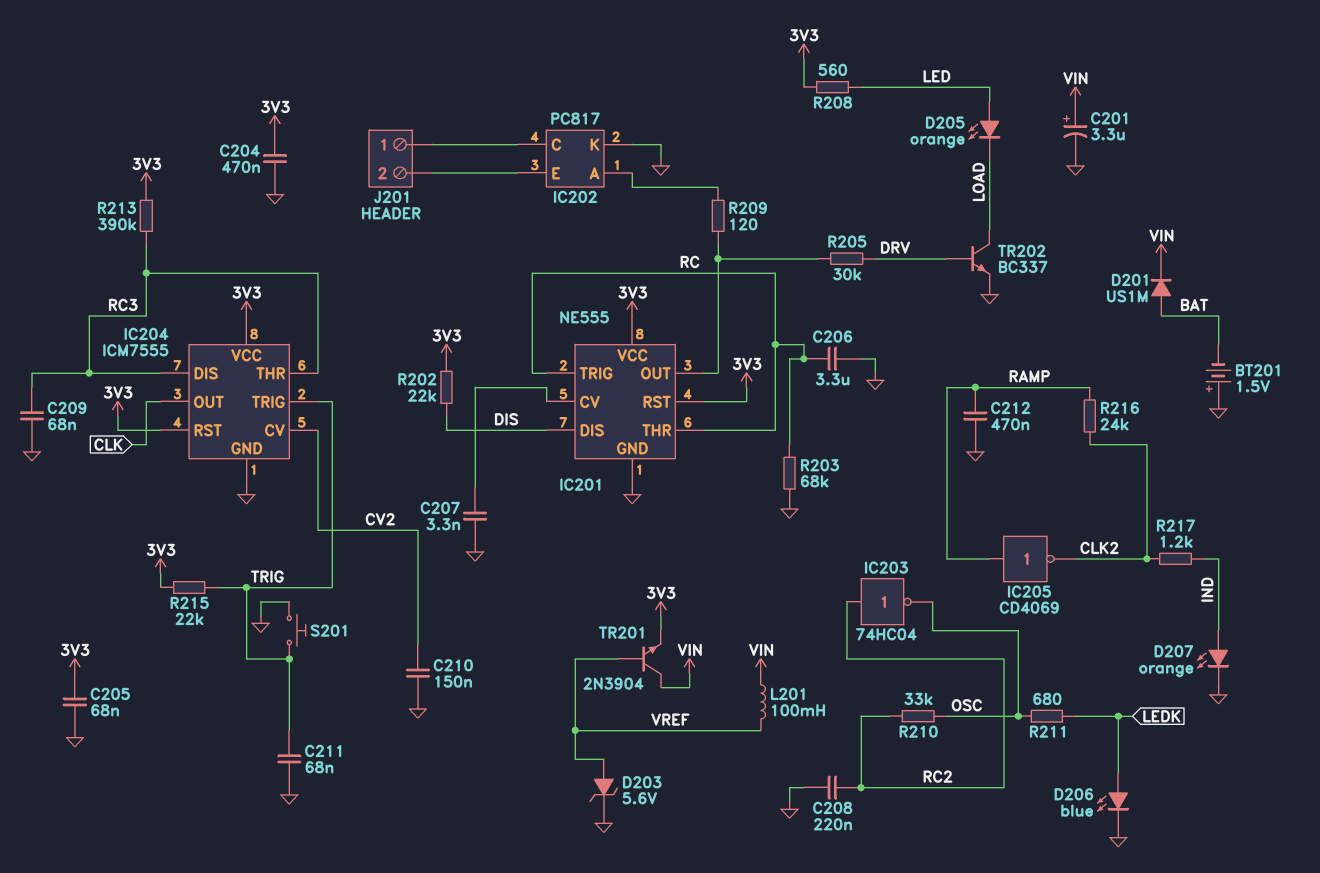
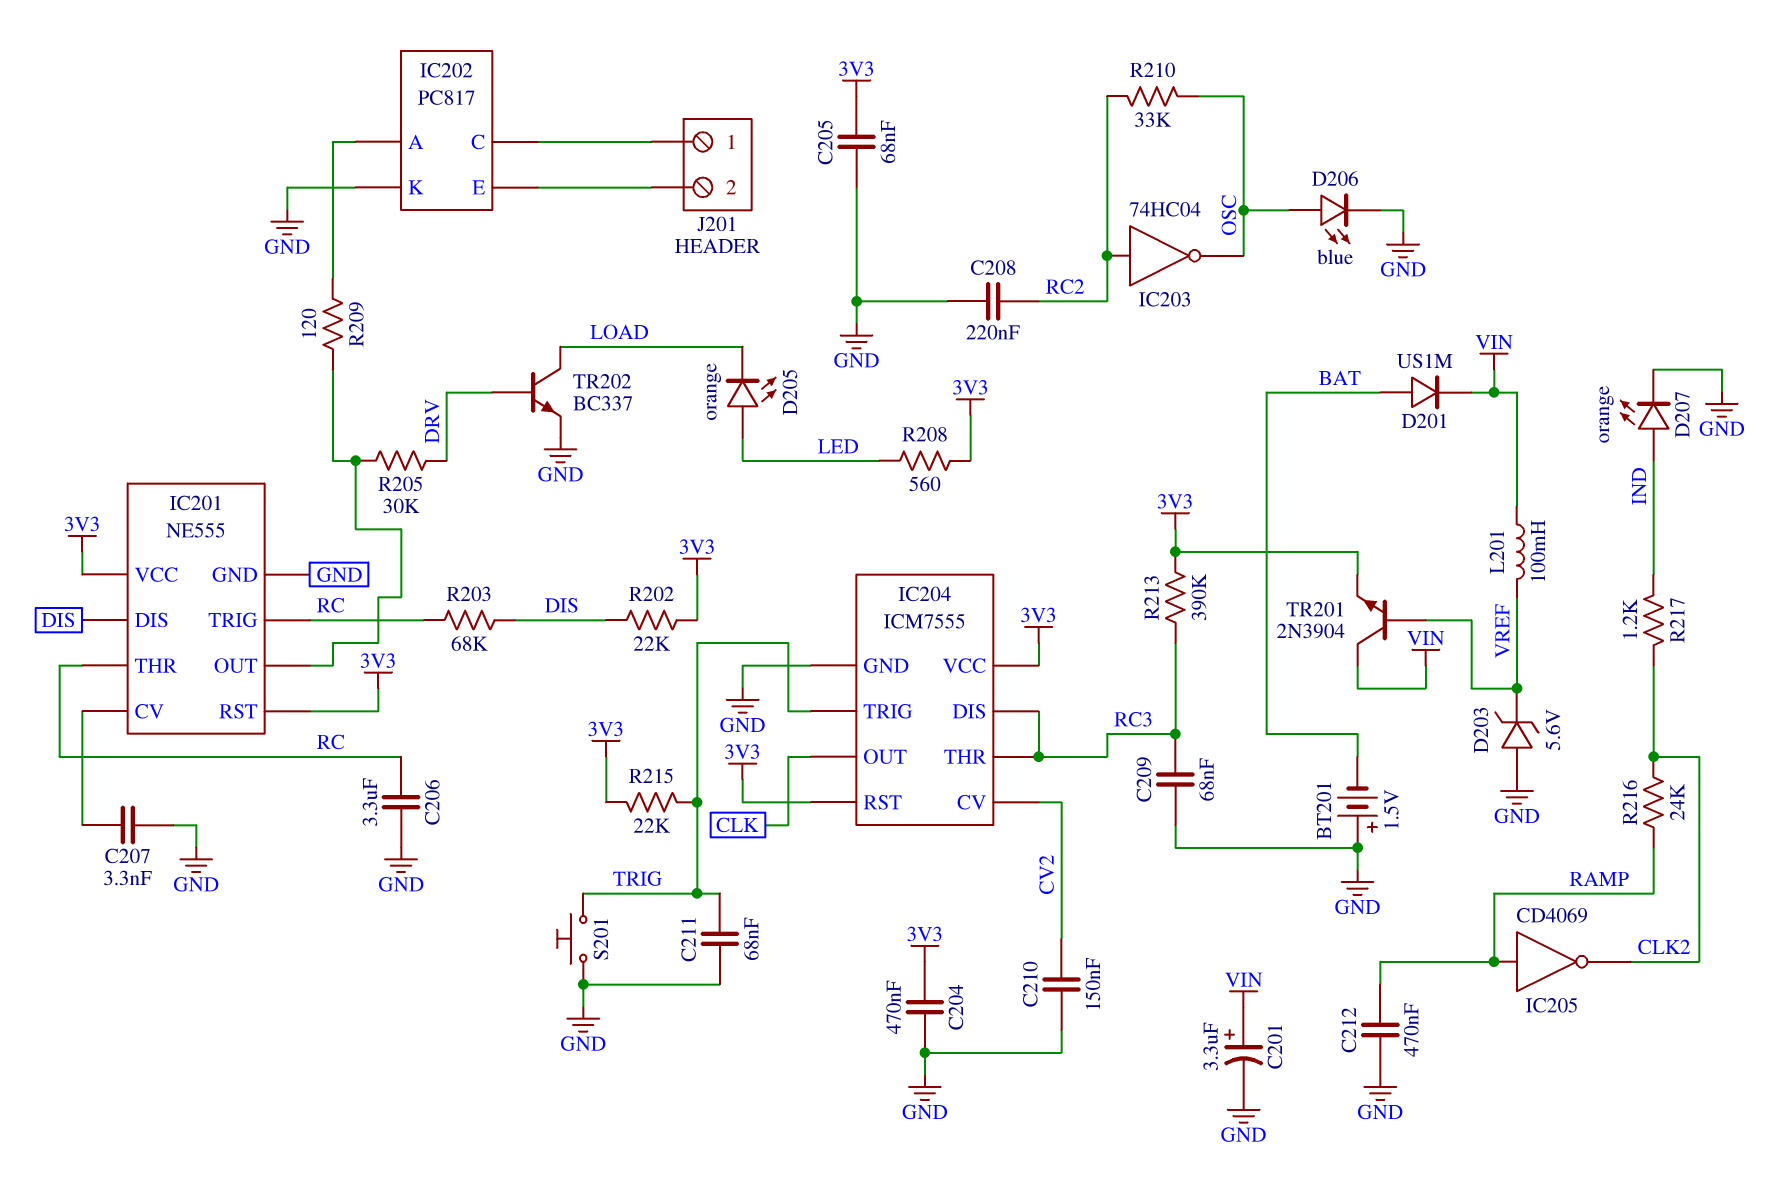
D203: zener 5.6V (A VREF, K GND) -> zener 5.6V (A GND, K VREF)
D206: LED blue (A LEDK, K GND) -> LED blue (A OSC, K GND)
R203: 68k (GND, RC) -> 68k (DIS, RC)
R211: 680 (LEDK, OSC) -> none

